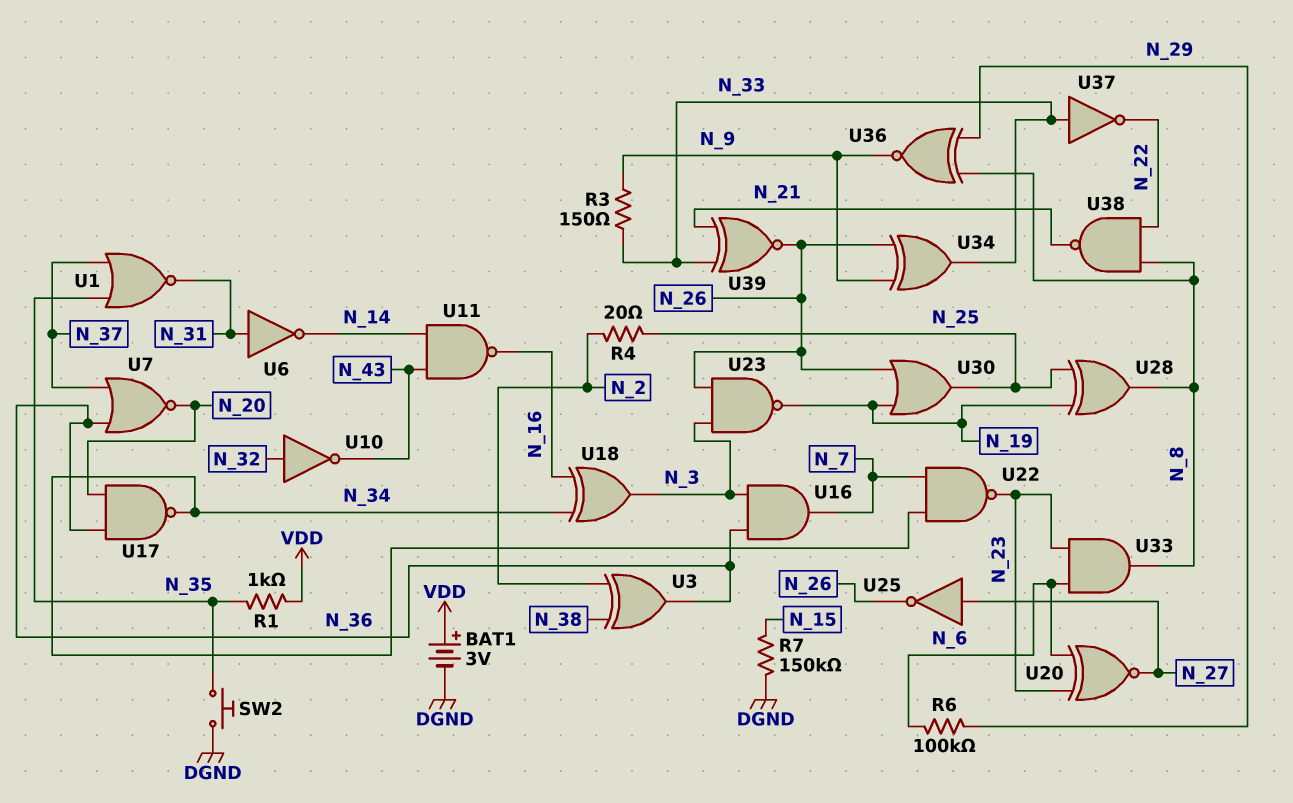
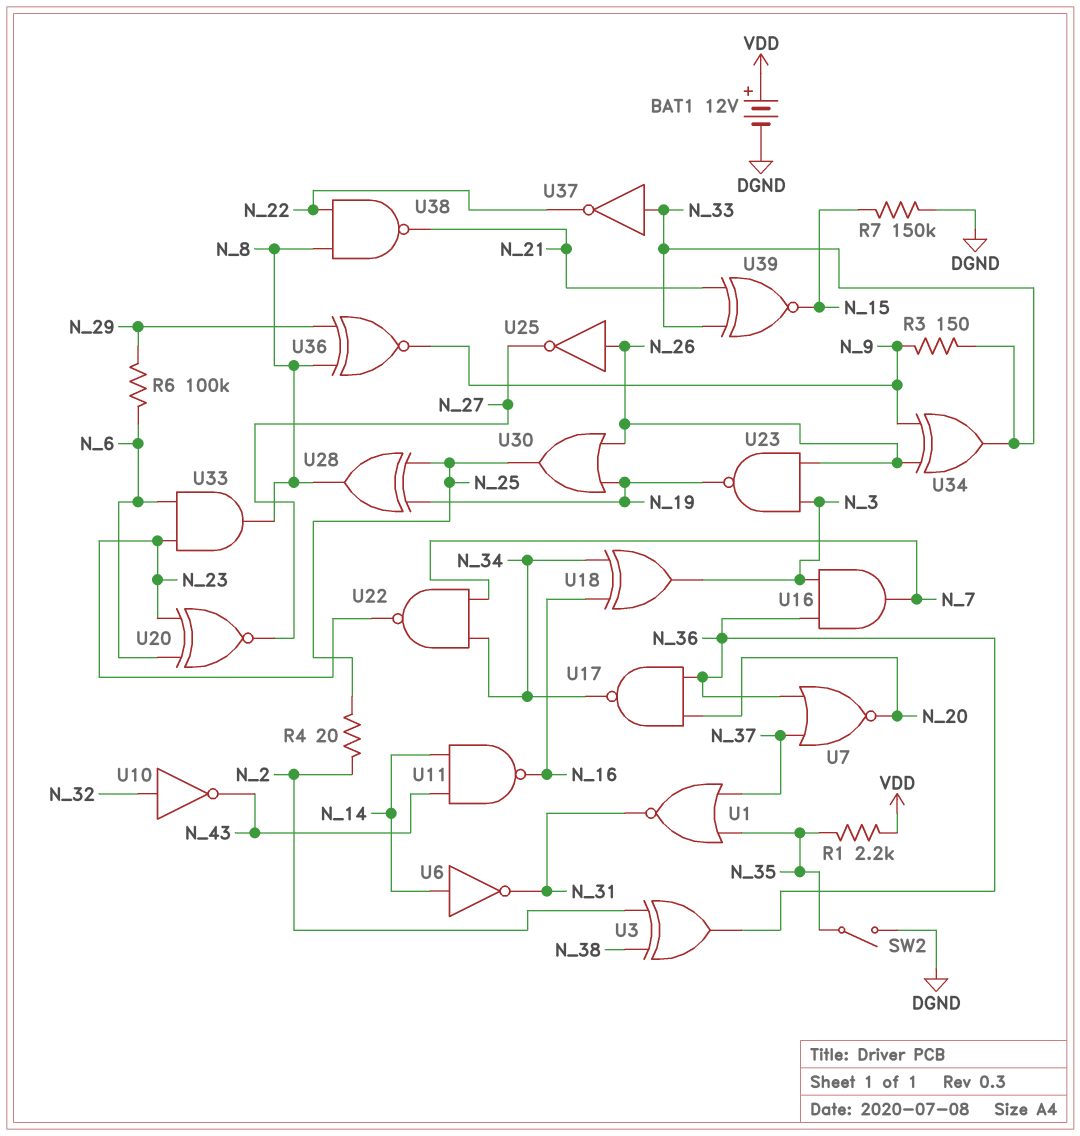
BAT1: 3V (plus VDD, minus DGND) -> 12V (plus VDD, minus DGND)
R1: 1k (N_35, VDD) -> 2.2k (N_35, VDD)
SW2: button (DGND, N_35) -> switch (DGND, N_35)
U6: NOT (in N_31, out N_14) -> NOT (in N_14, out N_31)
U25: NOT (in N_27, out N_26) -> NOT (in N_26, out N_27)
U39: XNOR (in N_21, in N_33, out N_26) -> XNOR (in N_21, in N_33, out N_15)

